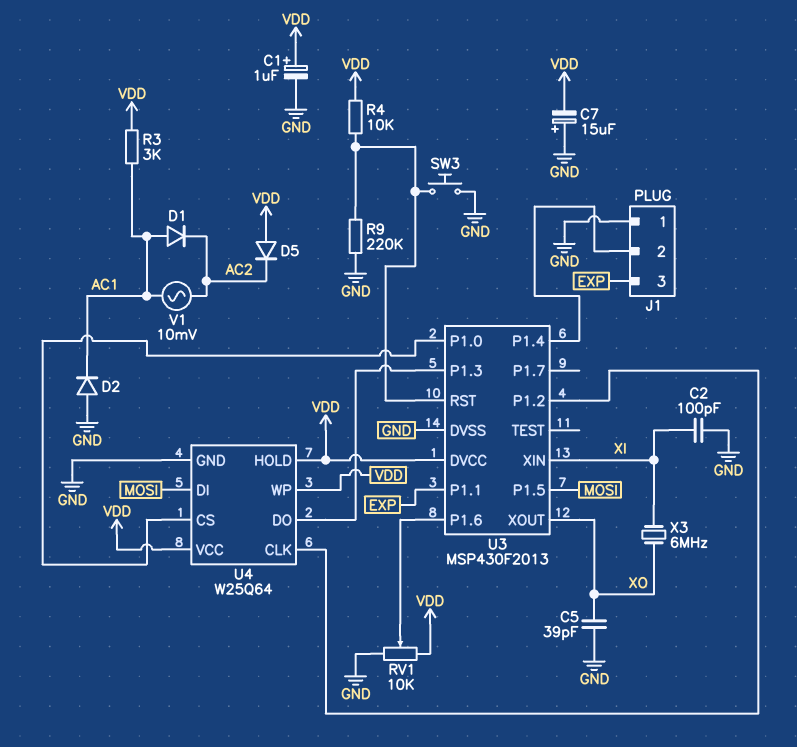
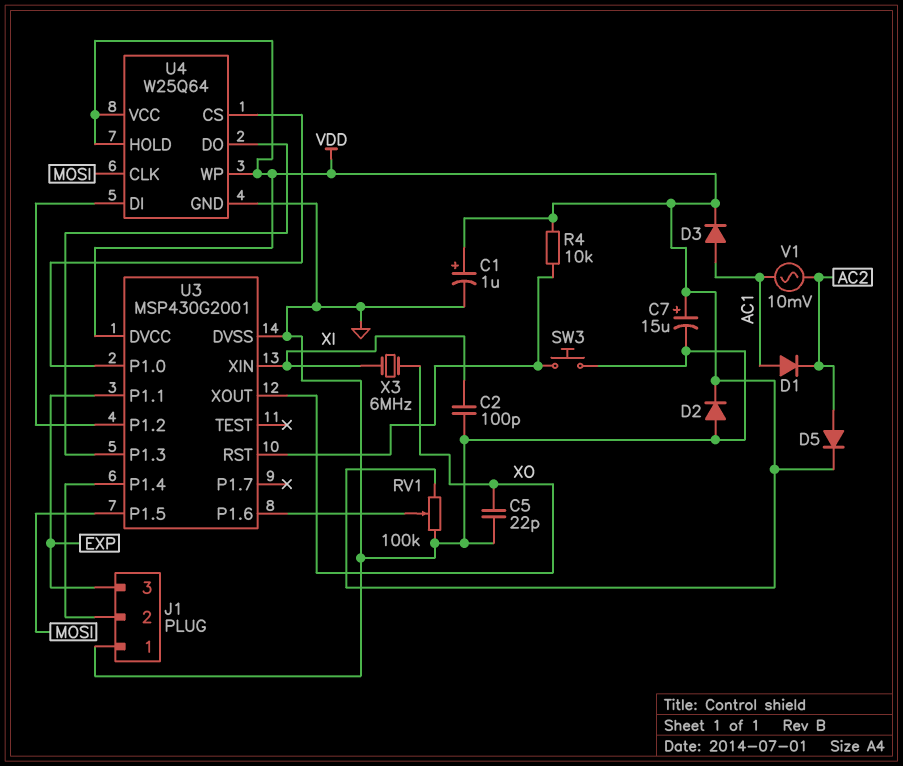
C5: 39pF (GND, XO) -> 22pF (GND, XO)
C7: 15uF (plus GND, minus VDD) -> 15uF (plus VDD, minus GND)
D2: diode (A GND, K AC1) -> diode (A GND, K VDD)
D3: none -> diode (A AC1, K VDD)
D5: diode (A VDD, K AC2) -> diode (A AC2, K VDD)
R3: 3k (AC1, VDD) -> none
R9: 220k (GND, U3/RST) -> none
RV1: 10k (GND, VDD, wiper U3/P1.6) -> 100k (GND, VDD, wiper U3/P1.6)
U3: MSP430F2013 -> MSP430G2001
U4 pin CLK: U3/P1.2 -> MOSI
U4 pin DI: MOSI -> U3/P1.2

